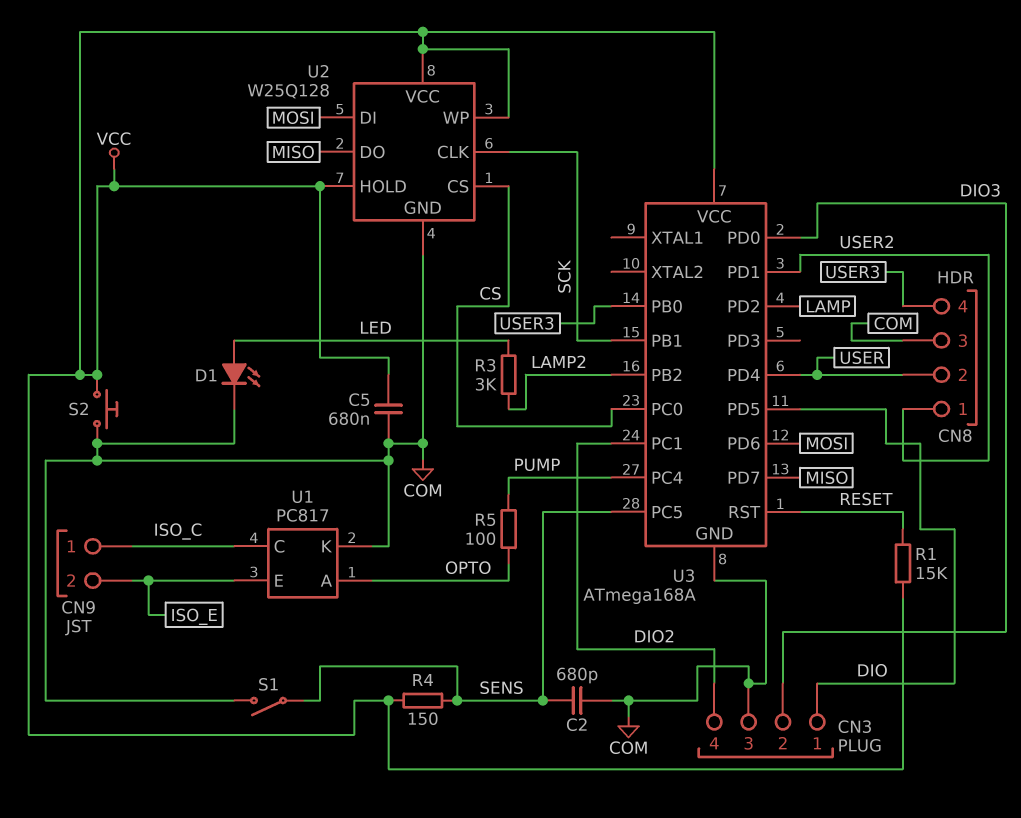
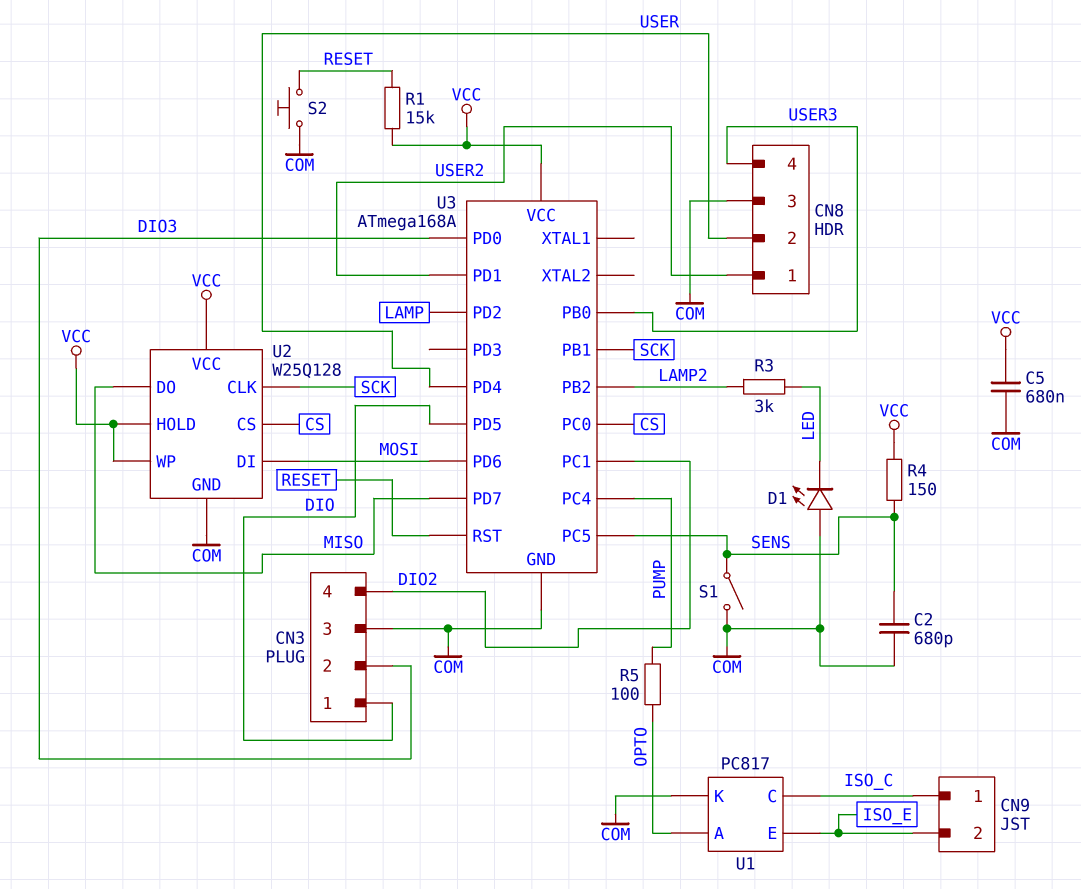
D1: LED (A LED, K COM) -> LED (A COM, K LED)
S2: button (COM, VCC) -> button (COM, RESET)

